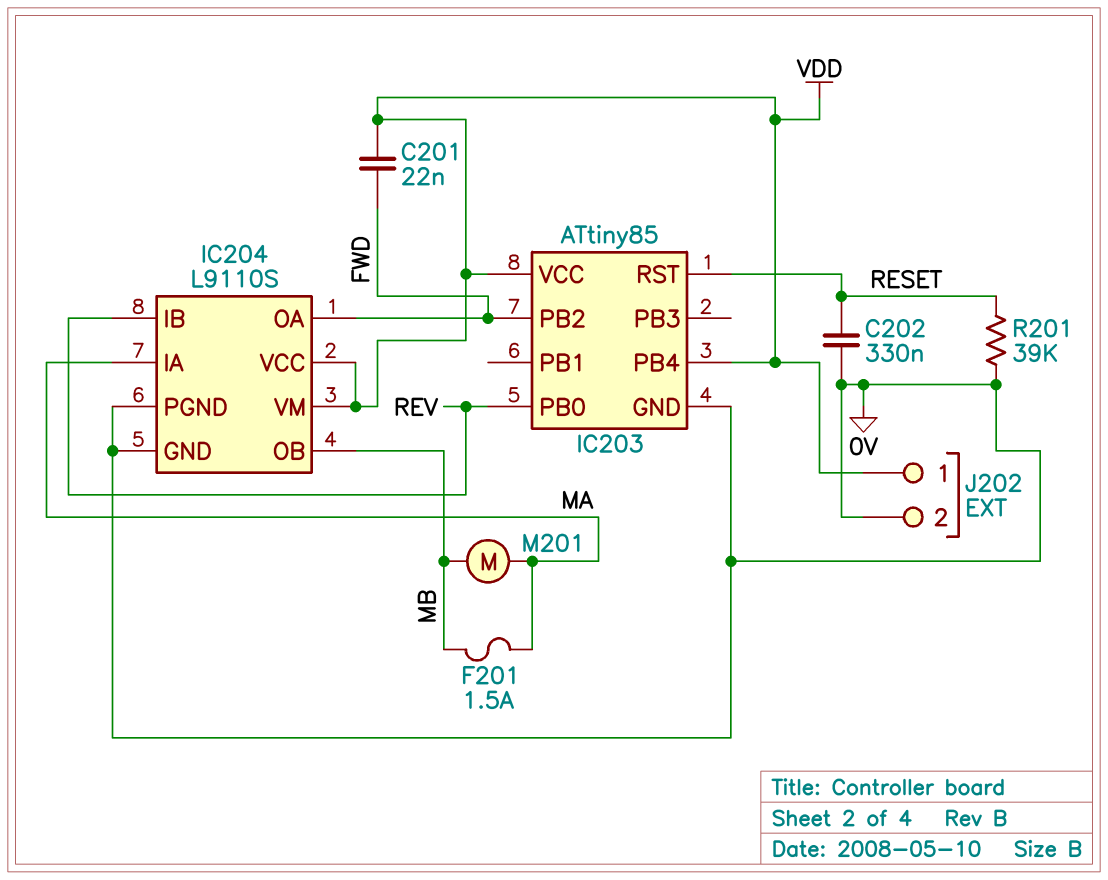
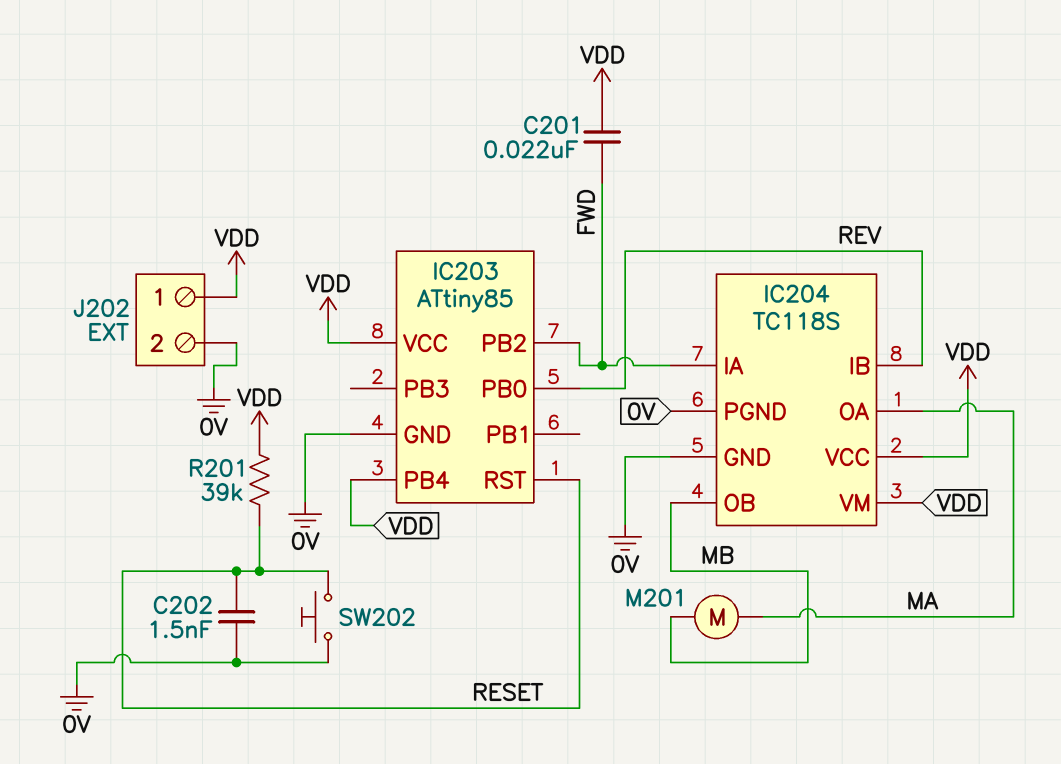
C202: 330nF (0V, RESET) -> 1.5nF (0V, RESET)
F201: 1.5A (MA, MB) -> none
IC204: L9110S -> TC118S
IC204 pin IA: MA -> FWD
IC204 pin OA: FWD -> MA
R201: 39k (0V, RESET) -> 39k (RESET, VDD)
SW202: none -> button (0V, RESET)

